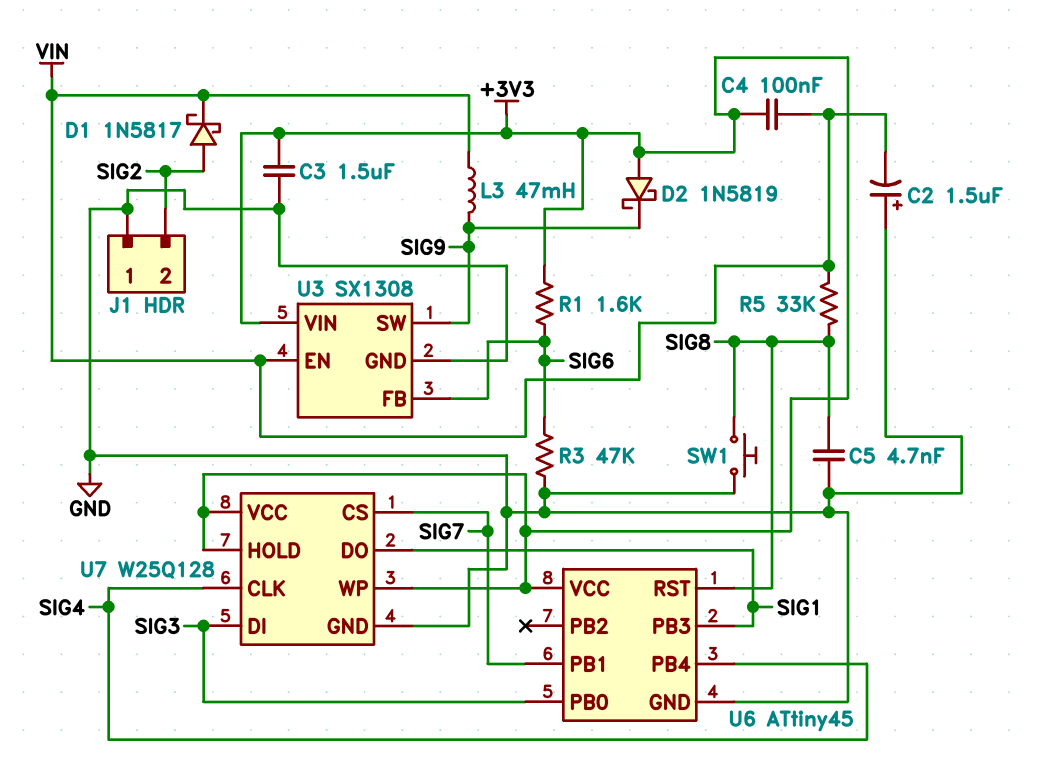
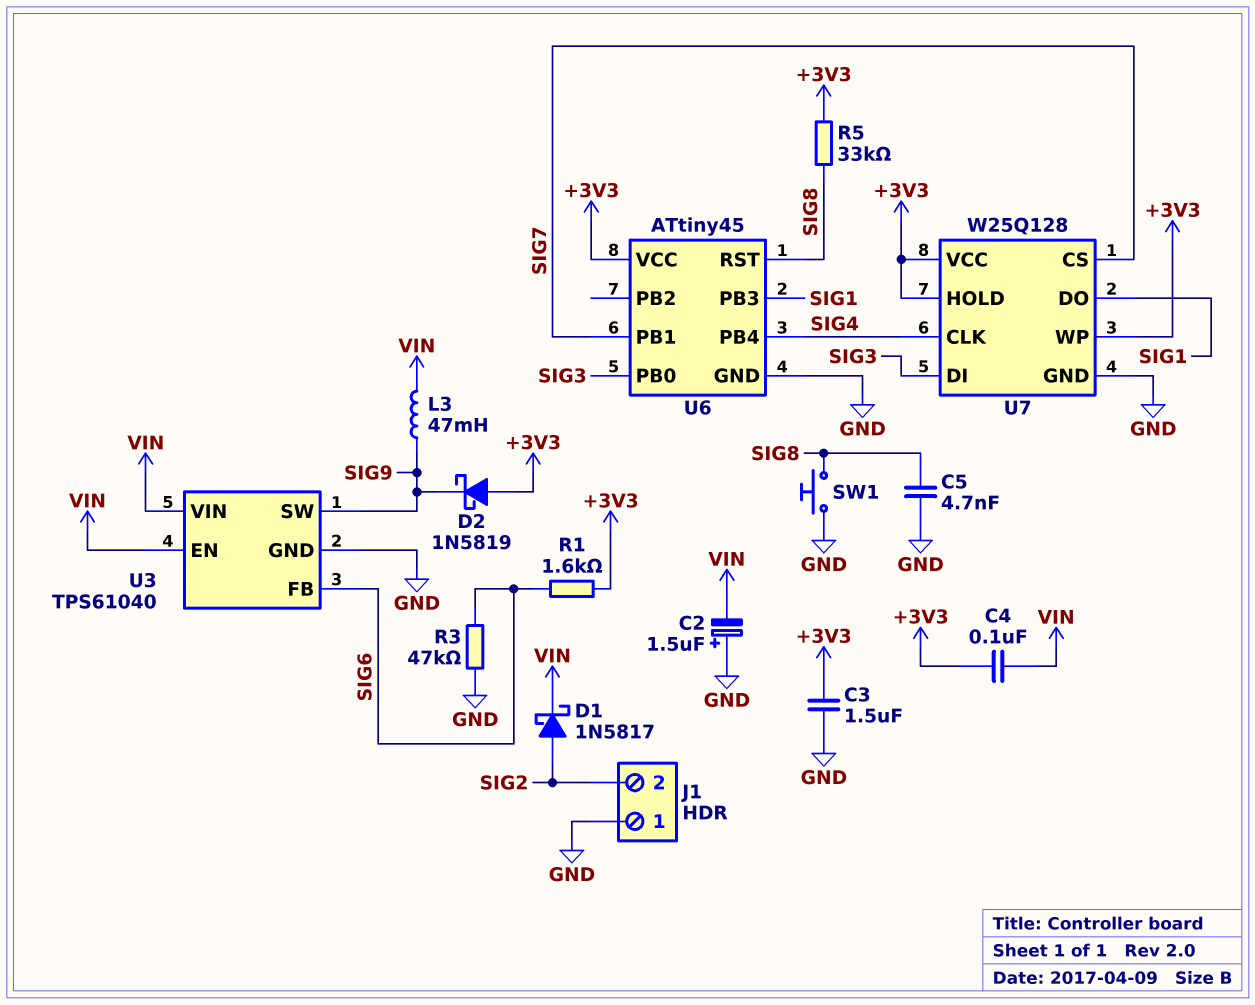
R5: 33k (SIG8, VIN) -> 33k (+3V3, SIG8)
U3: SX1308 -> TPS61040
U3 pin VIN: +3V3 -> VIN

